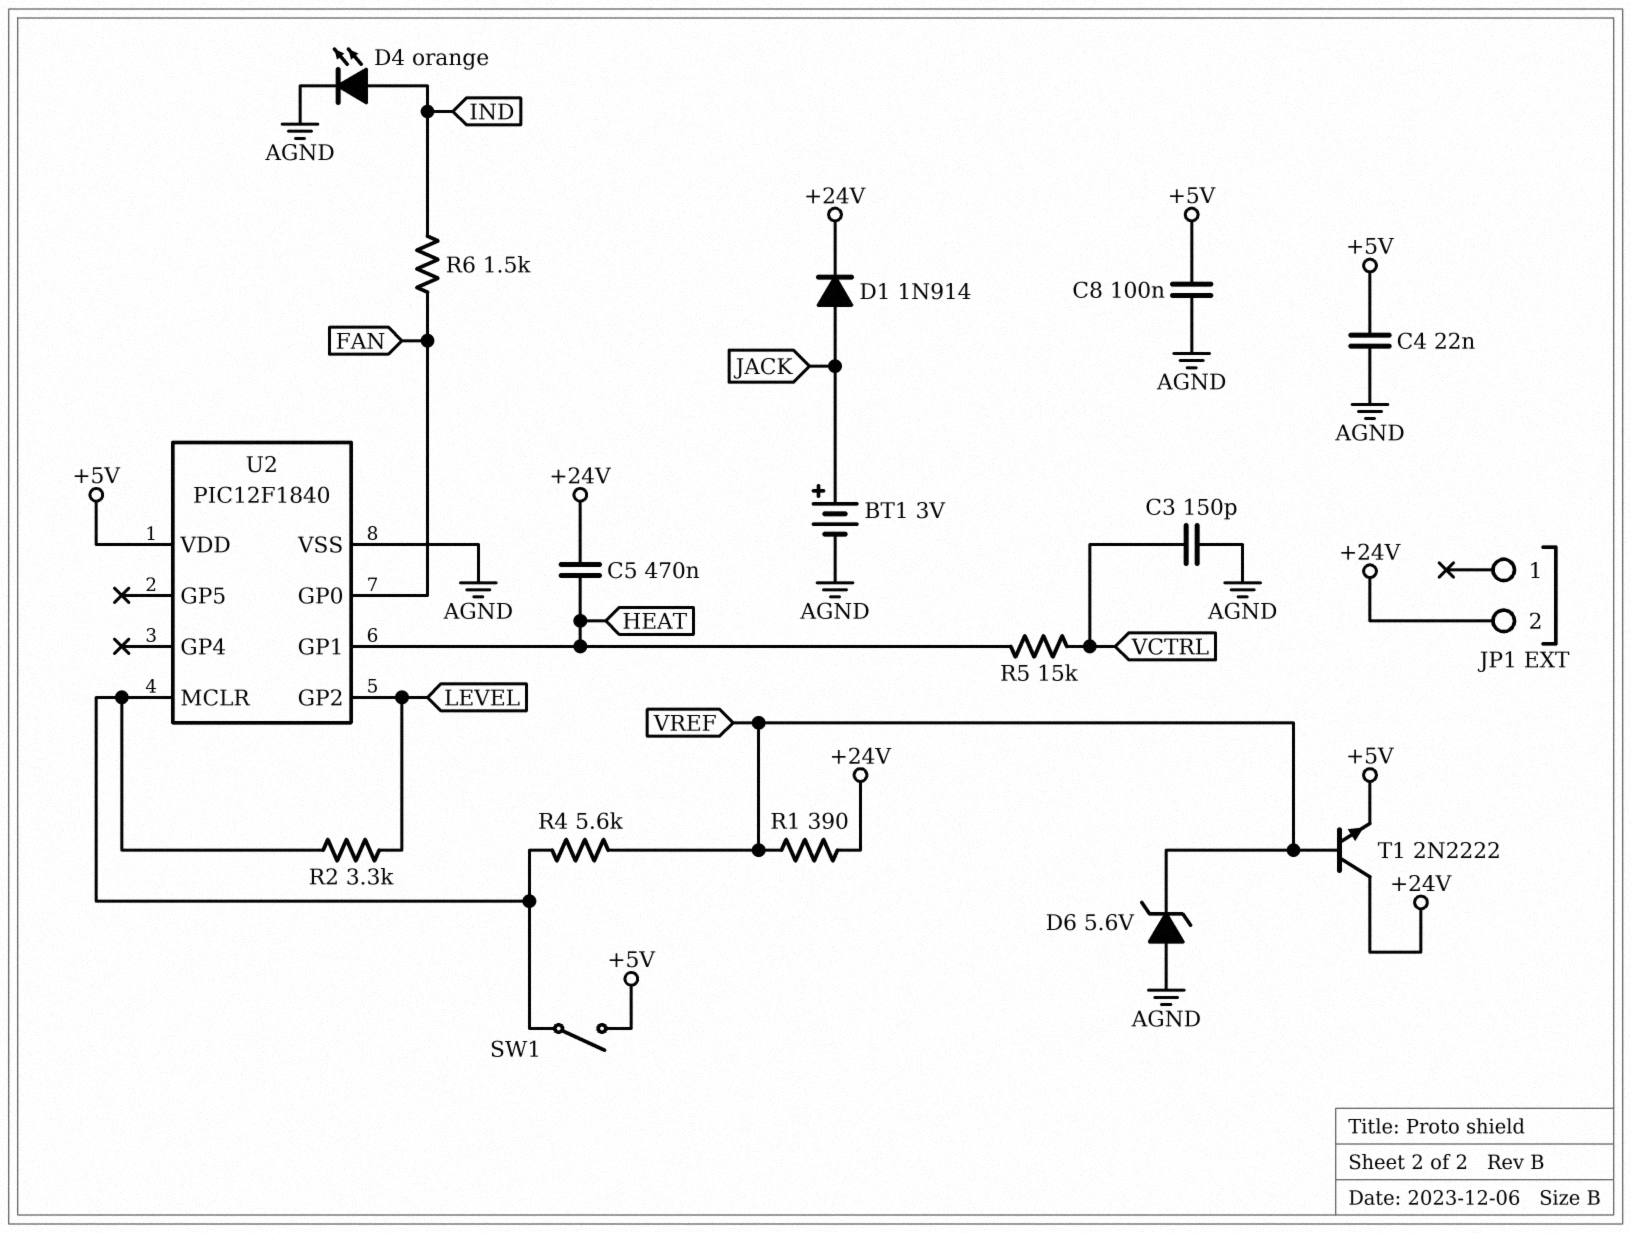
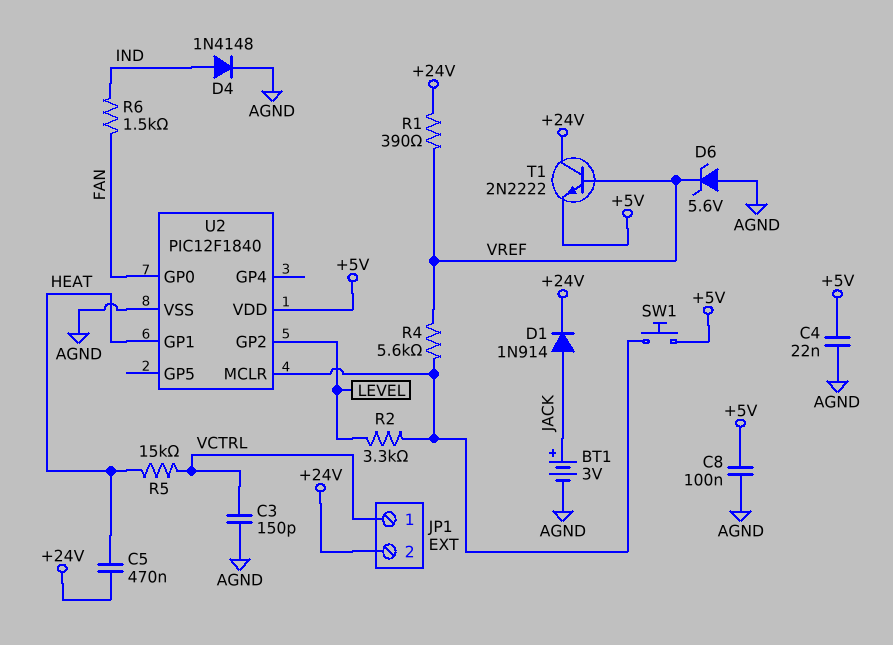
D4: LED orange (A IND, K AGND) -> diode 1N4148 (A IND, K AGND)
JP1 pin 1: none -> VCTRL
SW1: switch (+5V, U2/MCLR) -> button (+5V, U2/MCLR)

